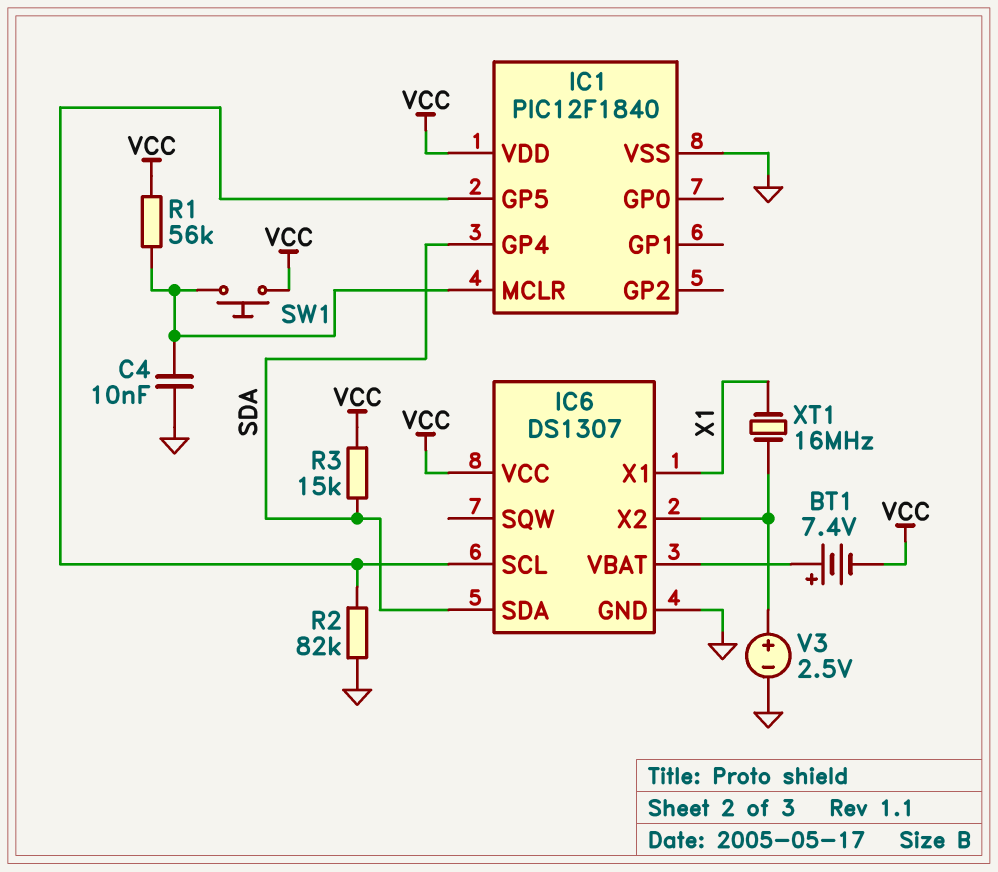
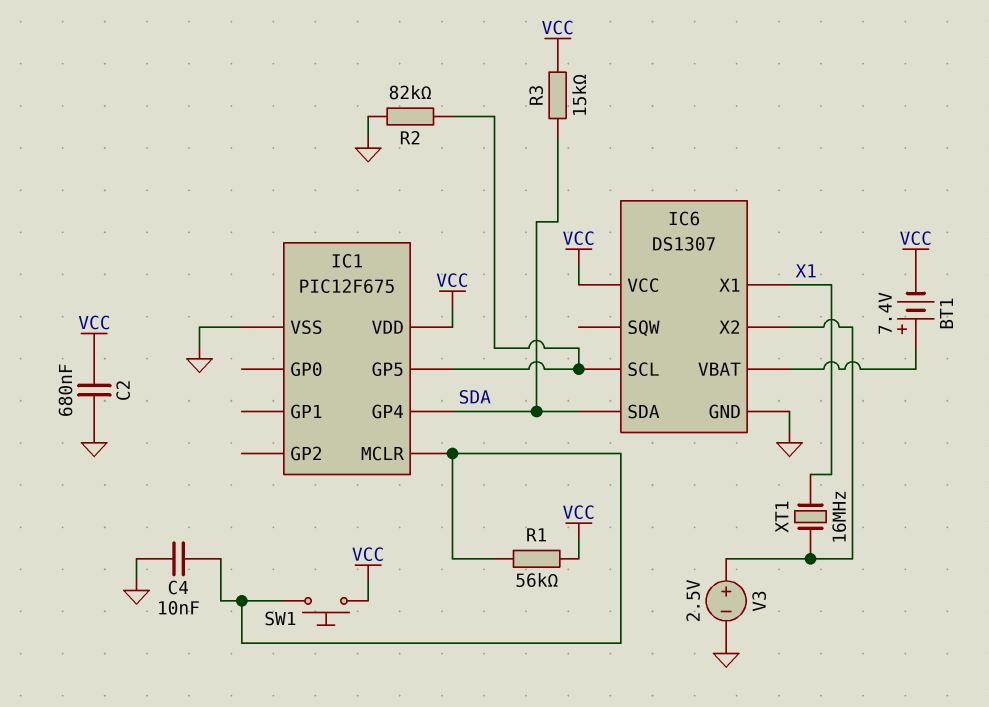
C2: none -> 680nF (GND, VCC)
IC1: PIC12F1840 -> PIC12F675

